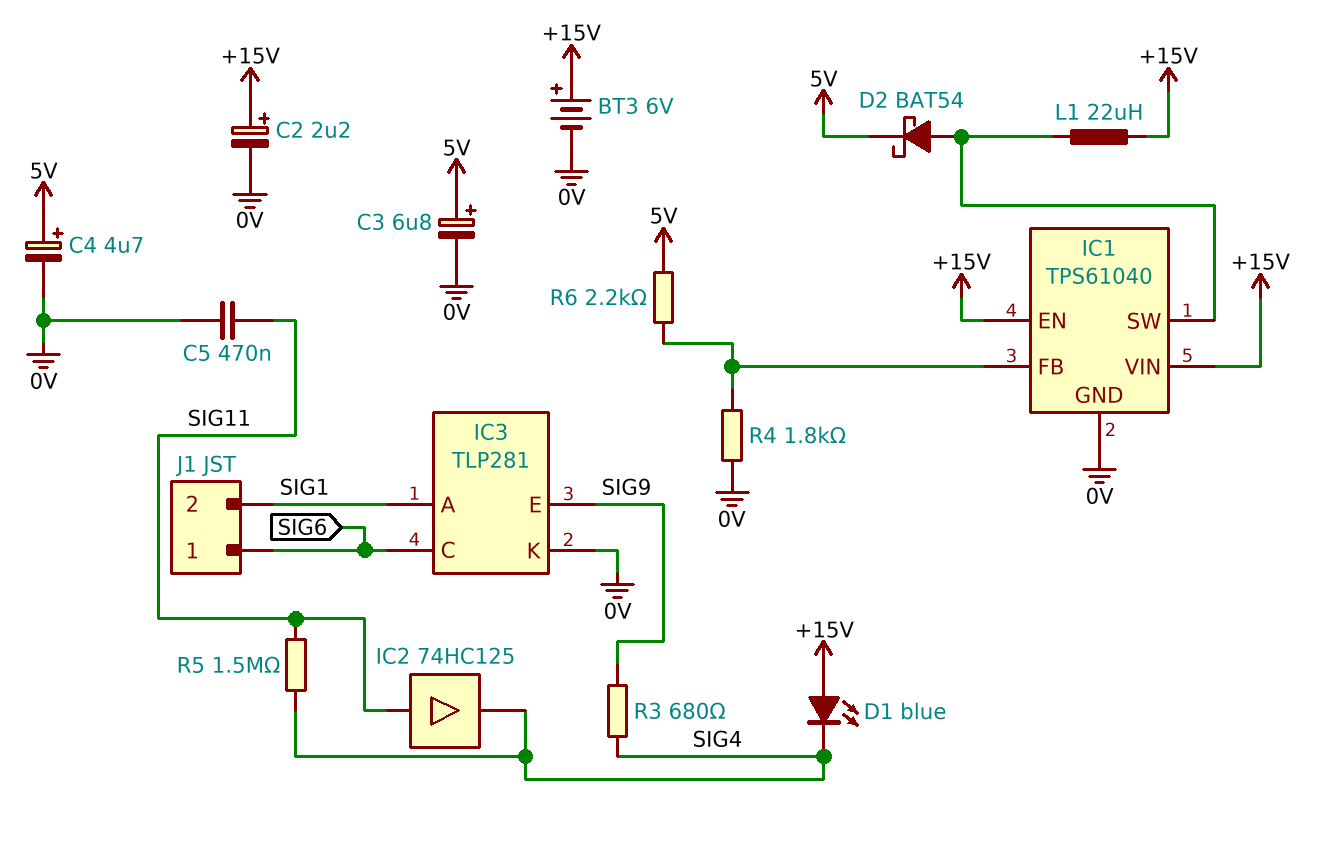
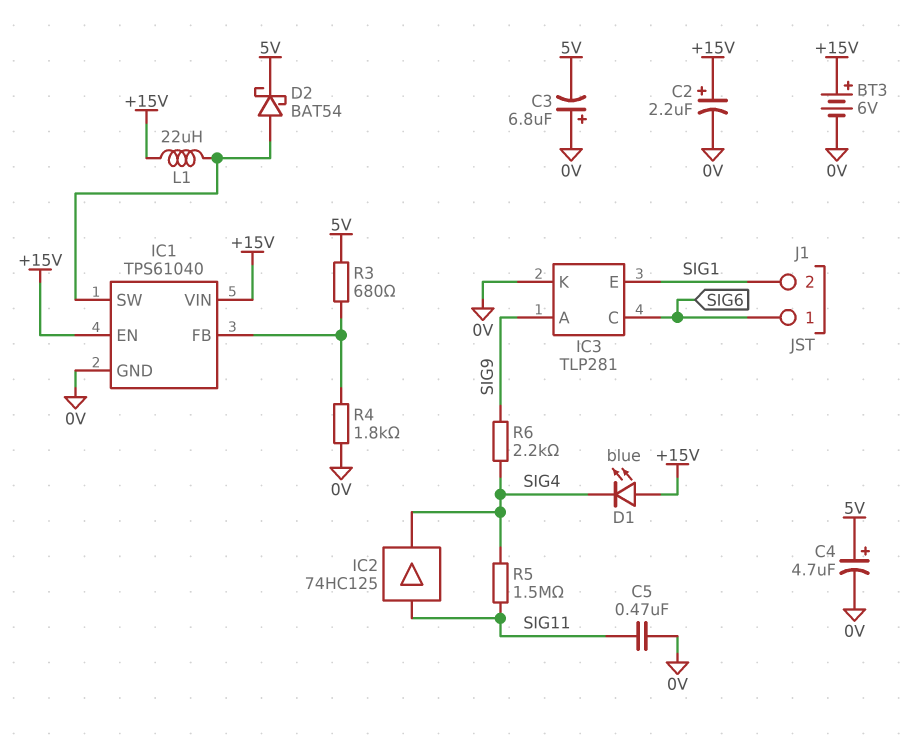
C3: 6.8uF (plus 5V, minus 0V) -> 6.8uF (plus 0V, minus 5V)
IC3 pin A: SIG1 -> SIG9
IC3 pin E: SIG9 -> SIG1
R3: 680 (SIG4, SIG9) -> 680 (5V, IC1/FB)
R6: 2.2k (5V, IC1/FB) -> 2.2k (SIG4, SIG9)

